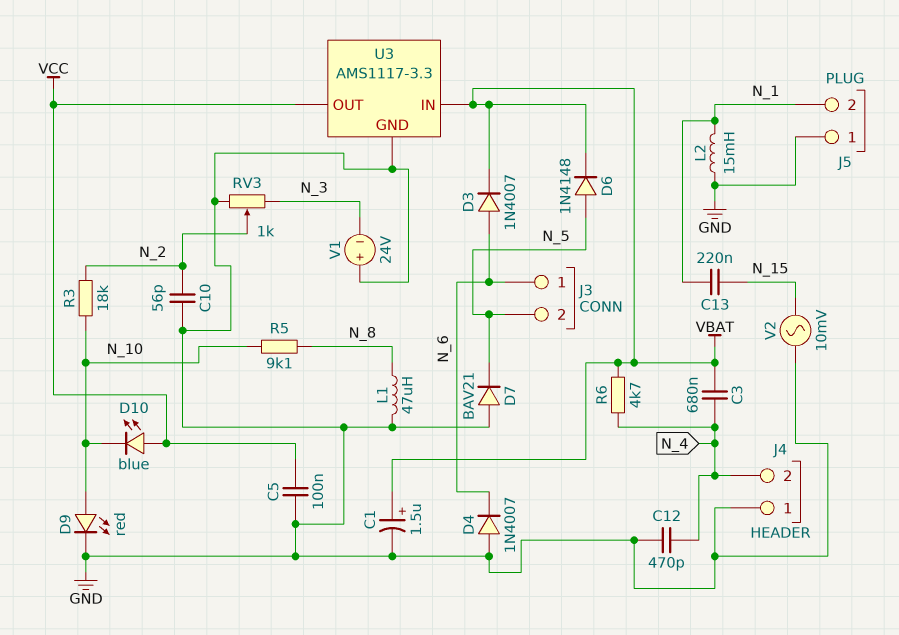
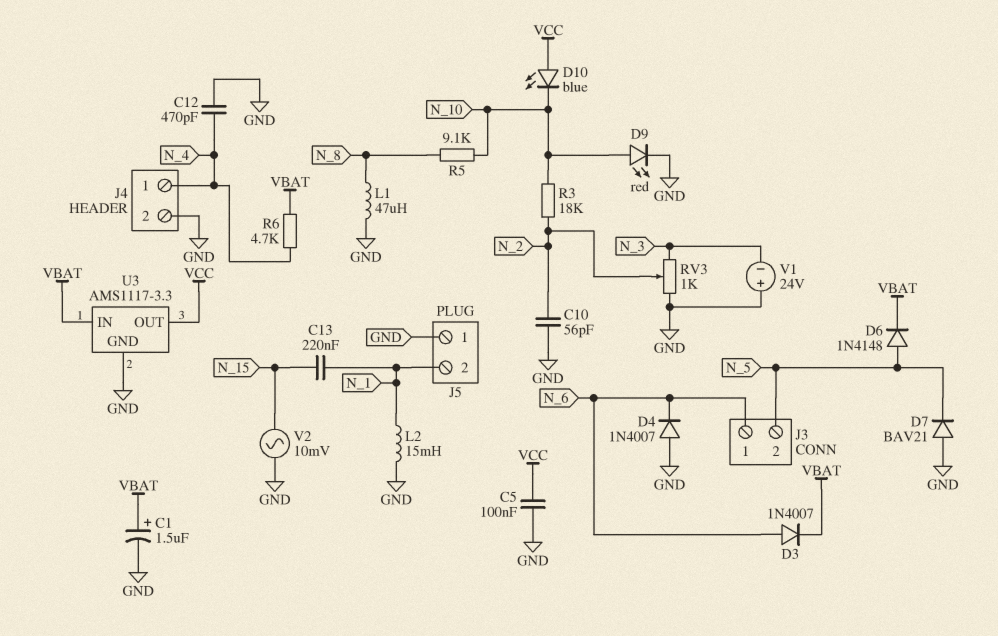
C3: 680nF (N_4, VBAT) -> none
J4 pin 1: GND -> N_4
J4 pin 2: N_4 -> GND

